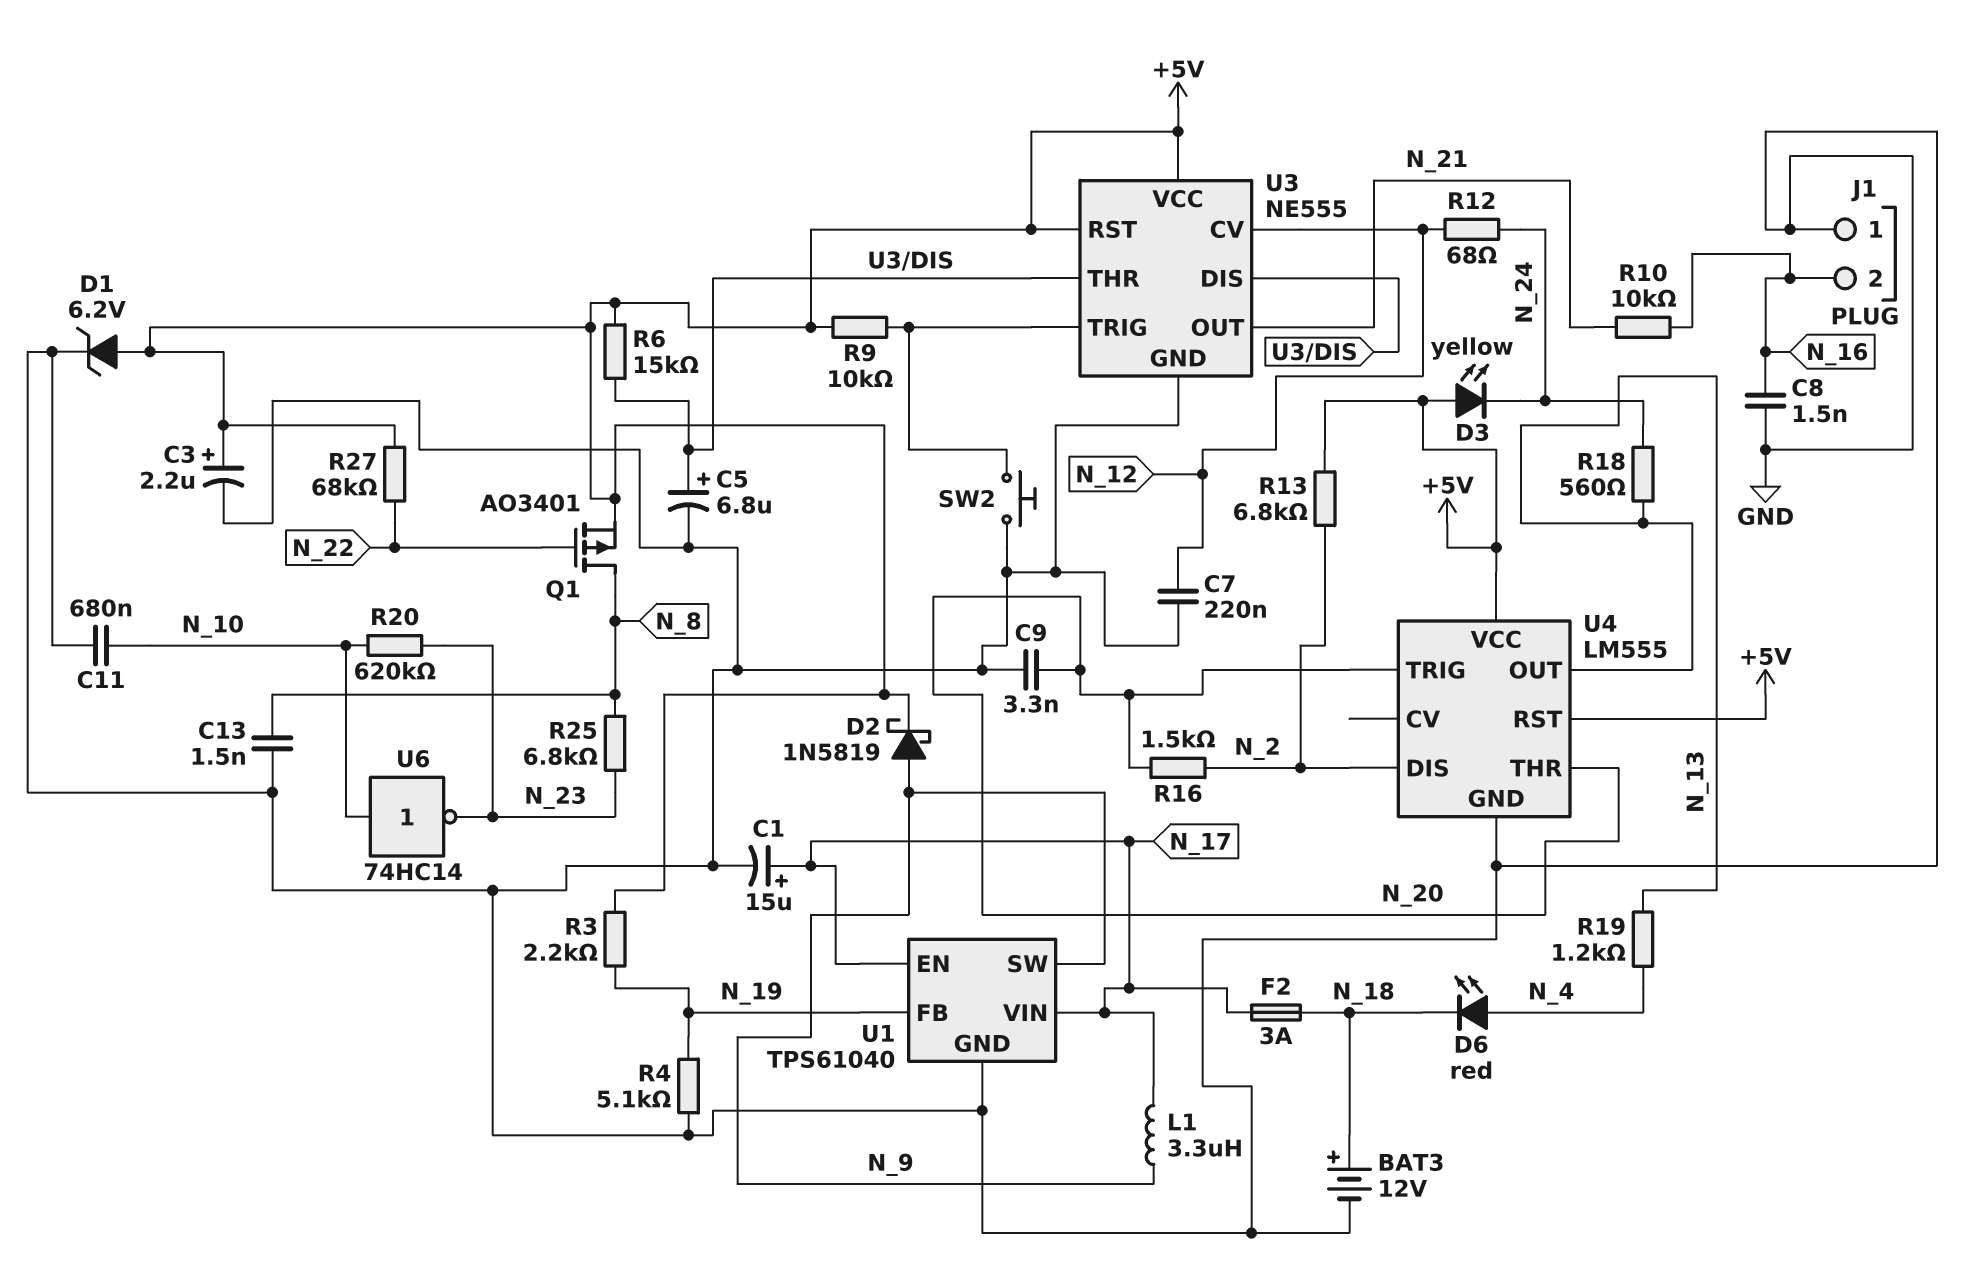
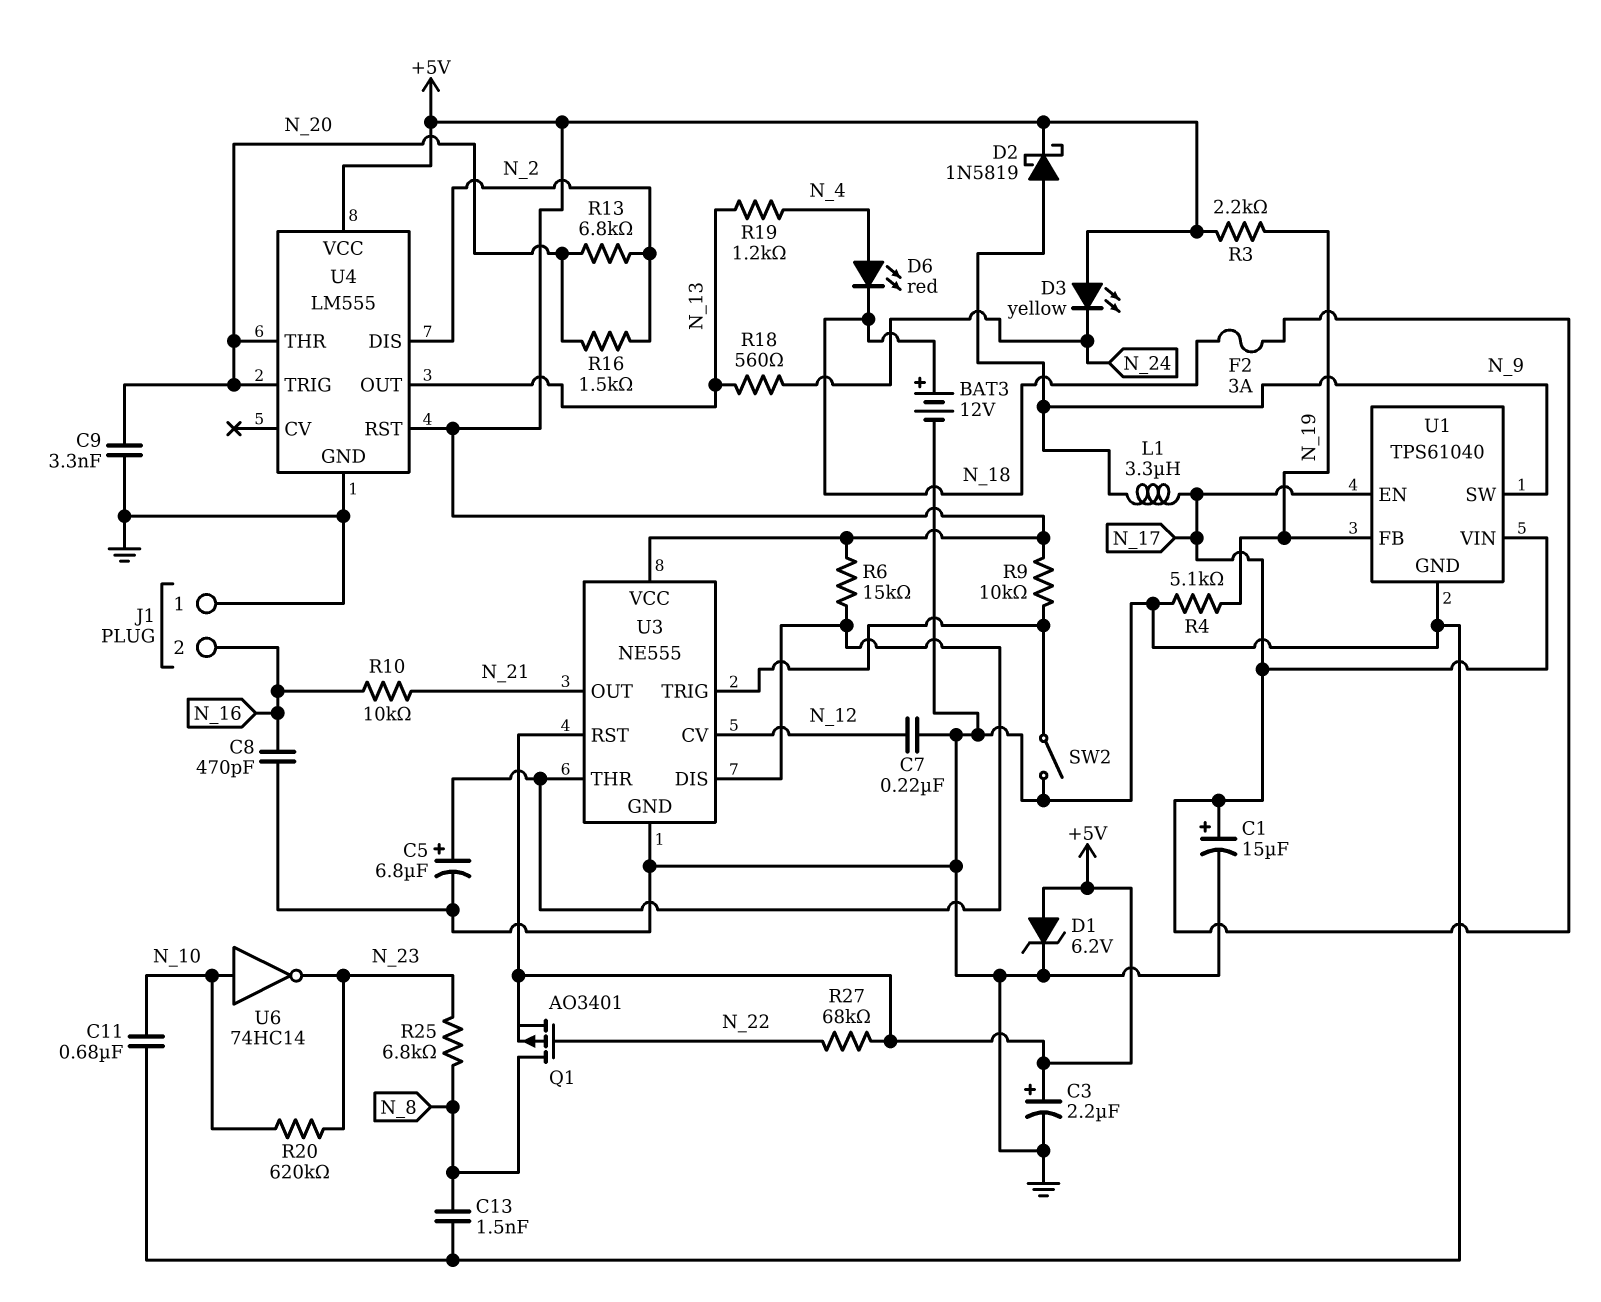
C8: 1.5nF (GND, N_16) -> 470pF (GND, N_16)
R12: 68 (N_12, N_24) -> none
R13: 6.8k (+5V, N_2) -> 6.8k (N_2, N_20)
SW2: button (GND, U3/TRIG) -> switch (GND, U3/TRIG)

